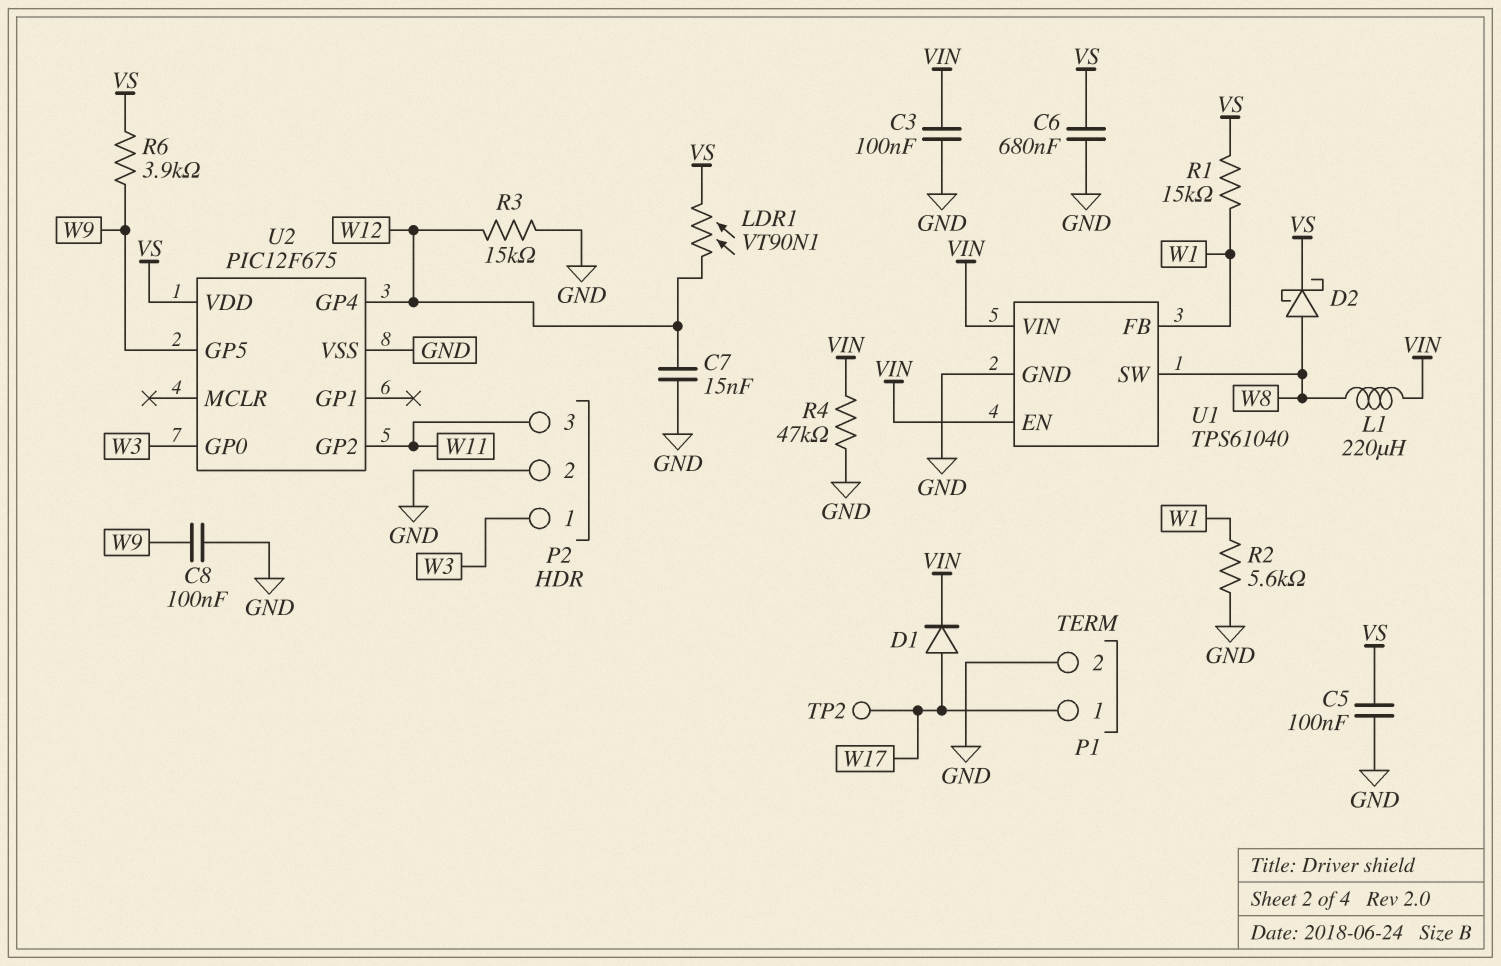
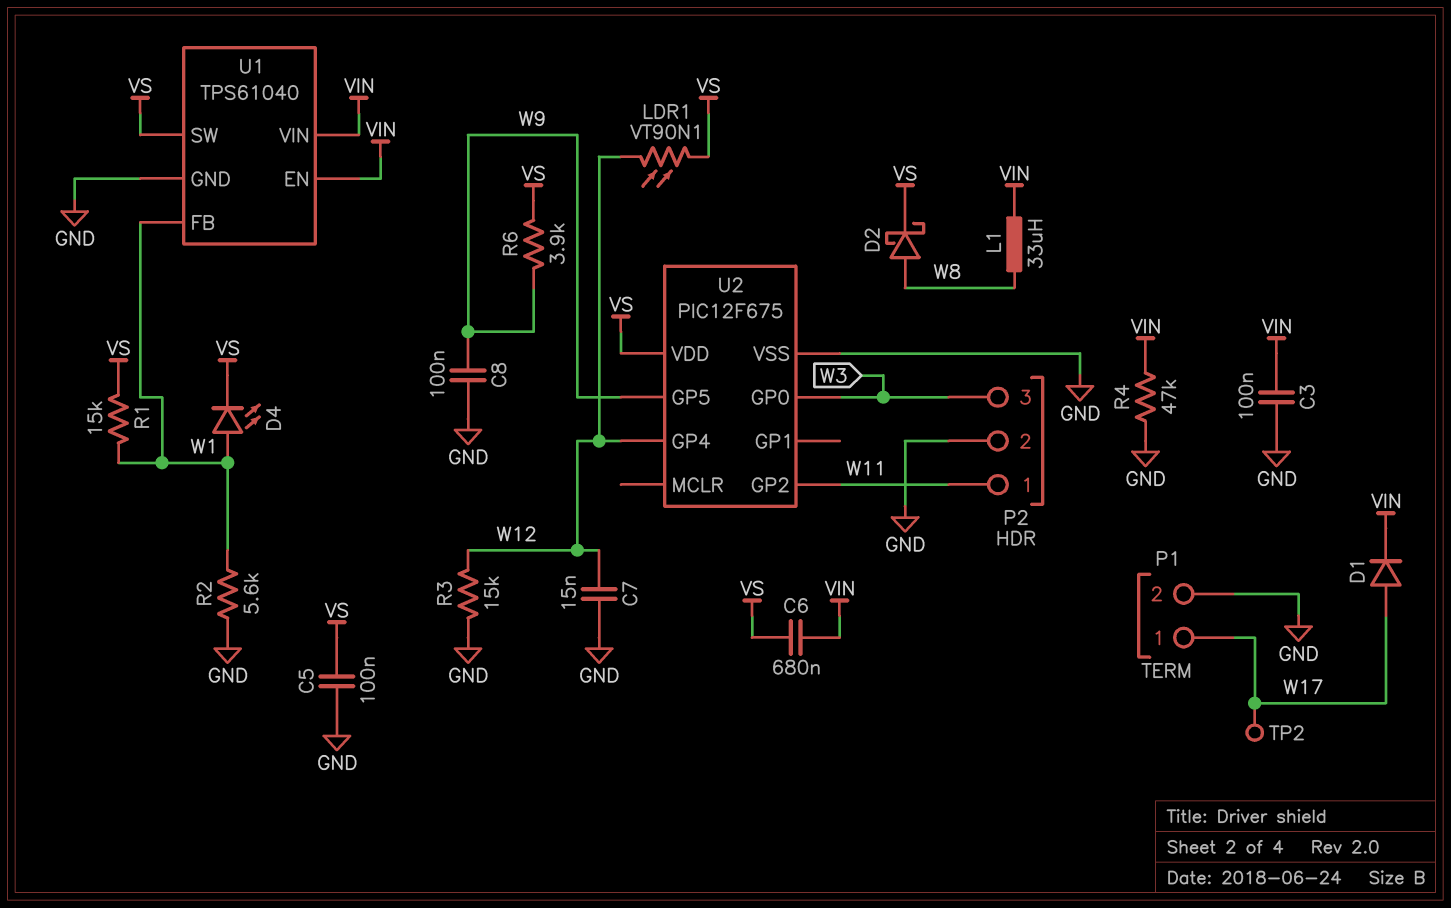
C6: 680nF (GND, VS) -> 680nF (VIN, VS)
D4: none -> LED (A W1, K VS)
L1: 220uH (VIN, W8) -> 33uH (VIN, W8)
P2 pin 1: W3 -> W11
P2 pin 3: W11 -> W3
U1 pin SW: W8 -> VS

